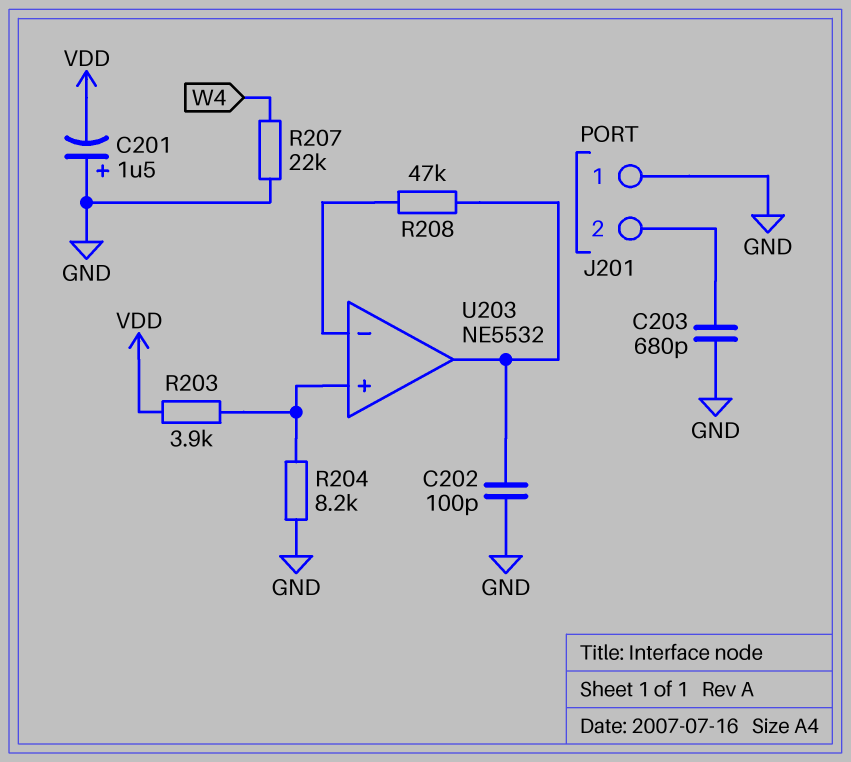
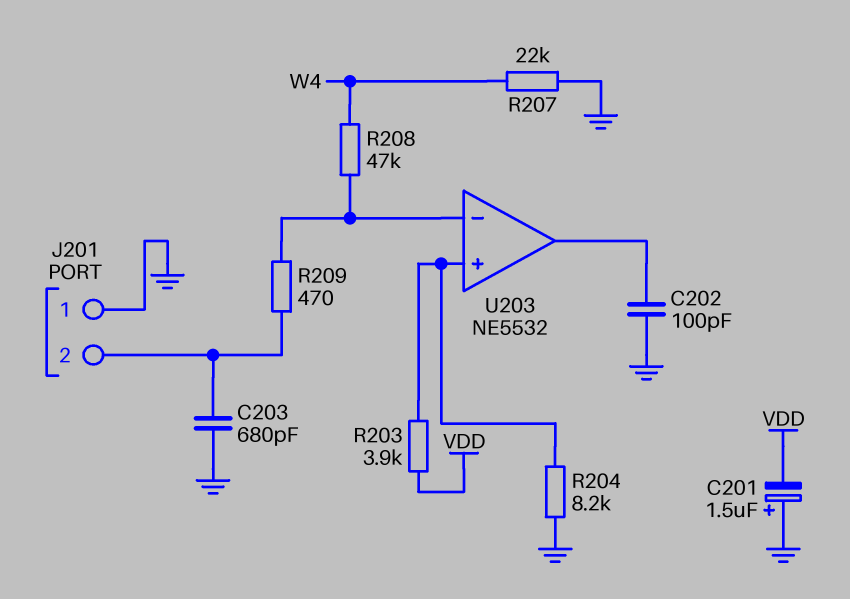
R208: 47k (U203/in-, U203/out) -> 47k (U203/in-, W4)
R209: none -> 470 (J201/2, U203/in-)

